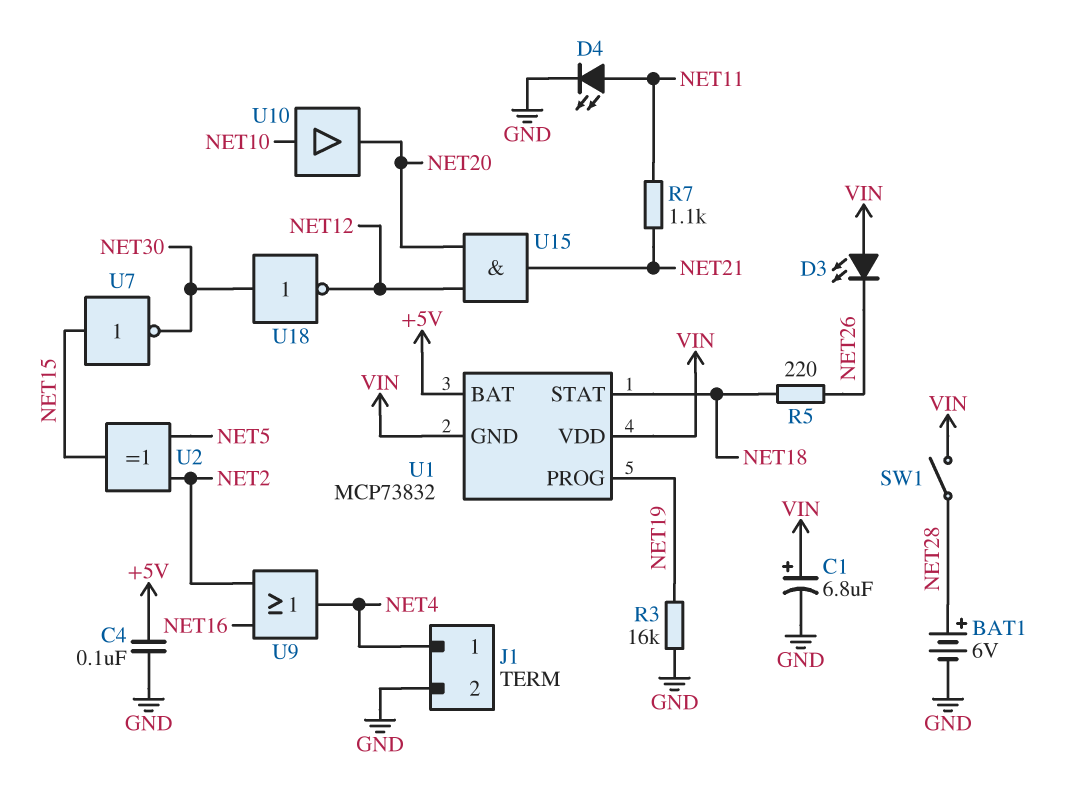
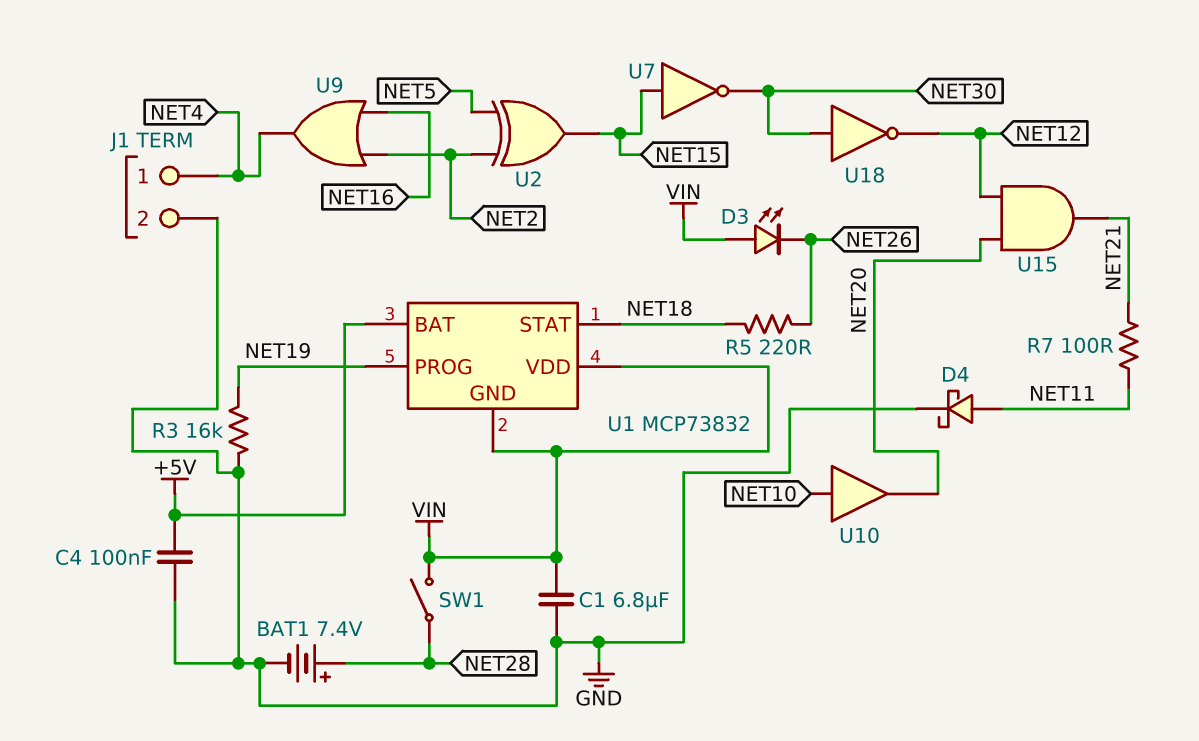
BAT1: 6V (plus NET28, minus GND) -> 7.4V (plus NET28, minus GND)
C1: 6.8uF (plus VIN, minus GND) -> 6.8uF (GND, VIN)
D4: LED (A NET11, K GND) -> schottky (A NET11, K GND)
R7: 1.1k (NET11, NET21) -> 100 (NET11, NET21)

